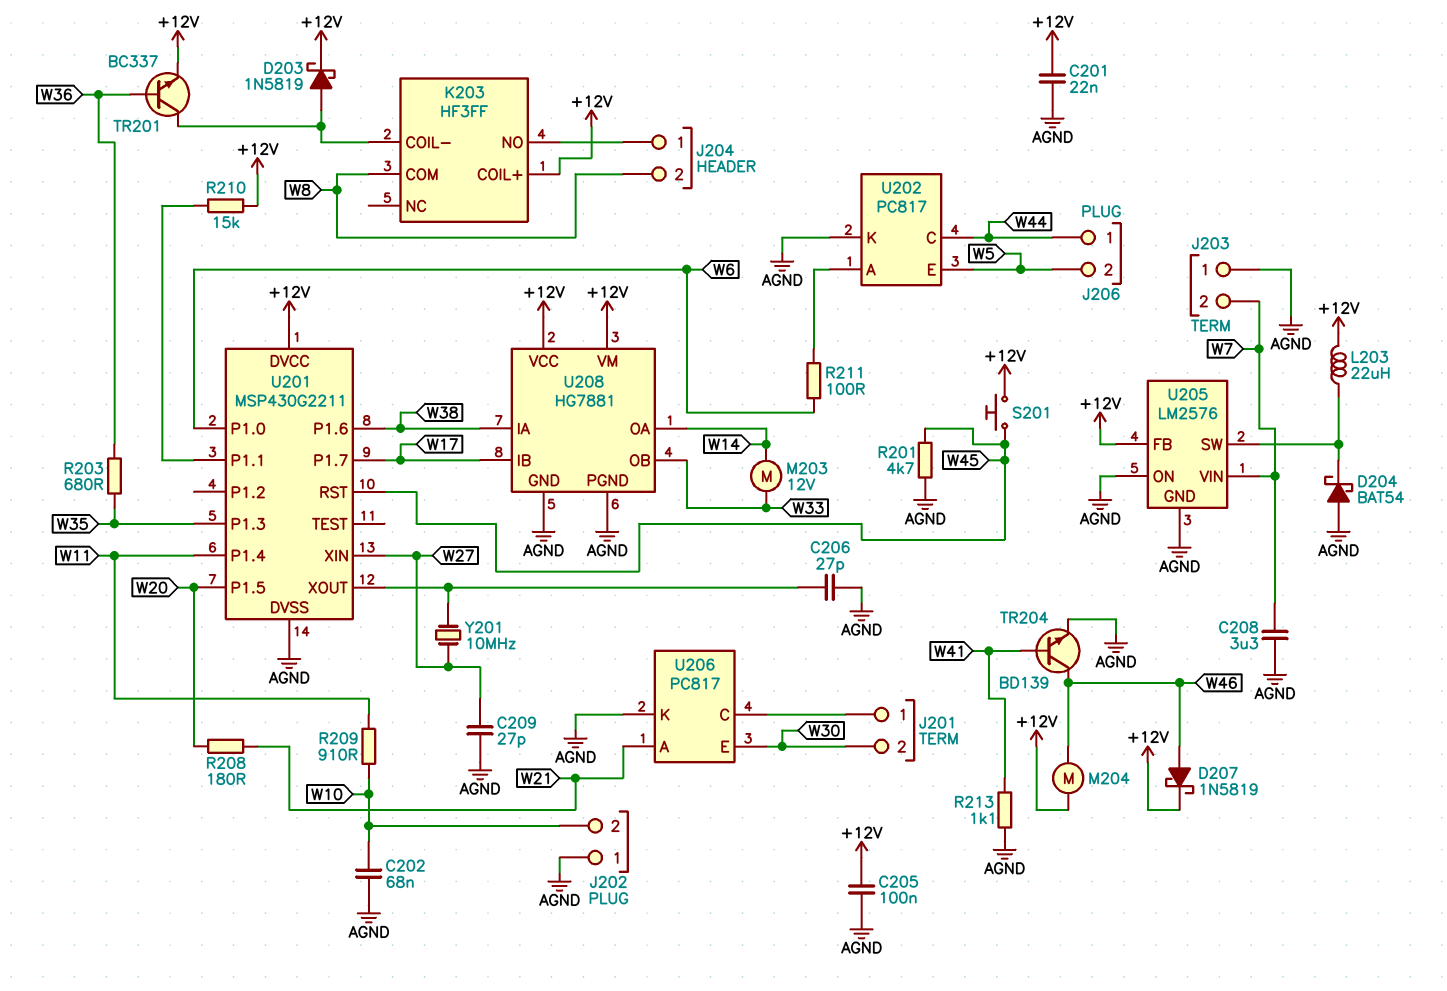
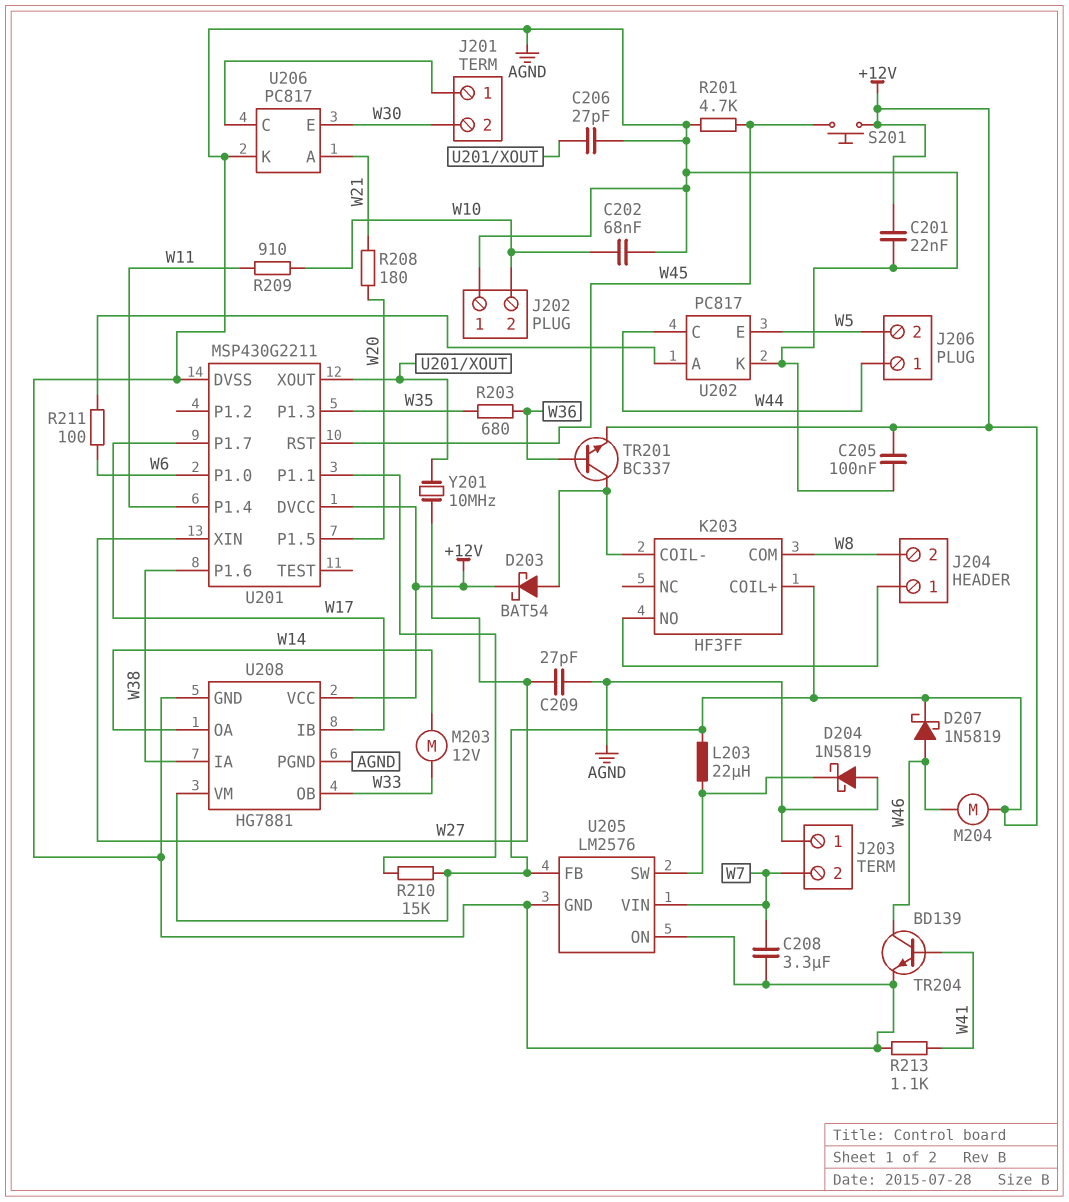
D203: schottky 1N5819 (A K203/COIL-, K +12V) -> schottky BAT54 (A K203/COIL-, K +12V)
D204: schottky BAT54 (A AGND, K U205/SW) -> schottky 1N5819 (A AGND, K U205/SW)

